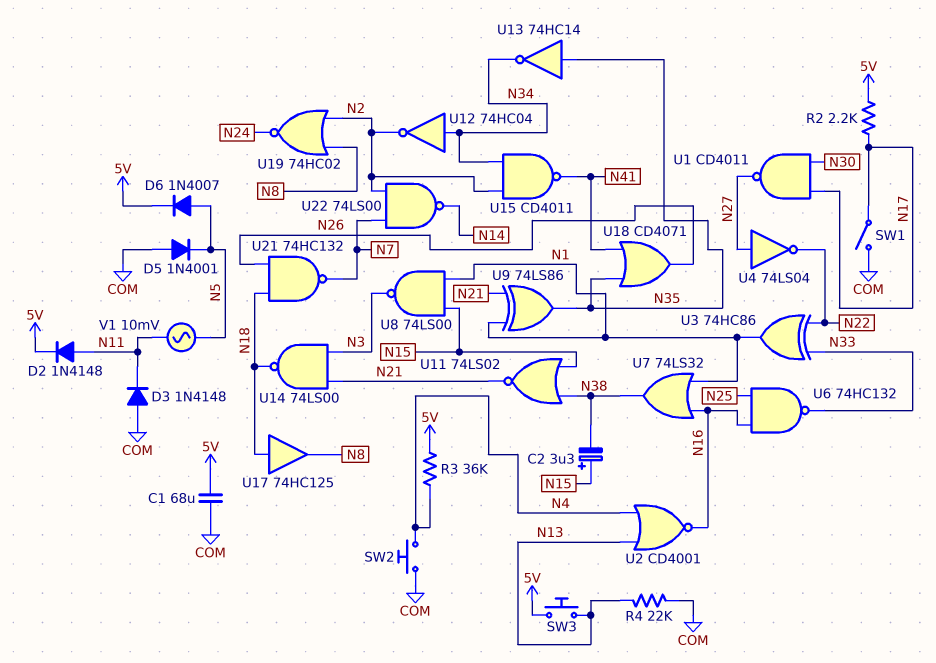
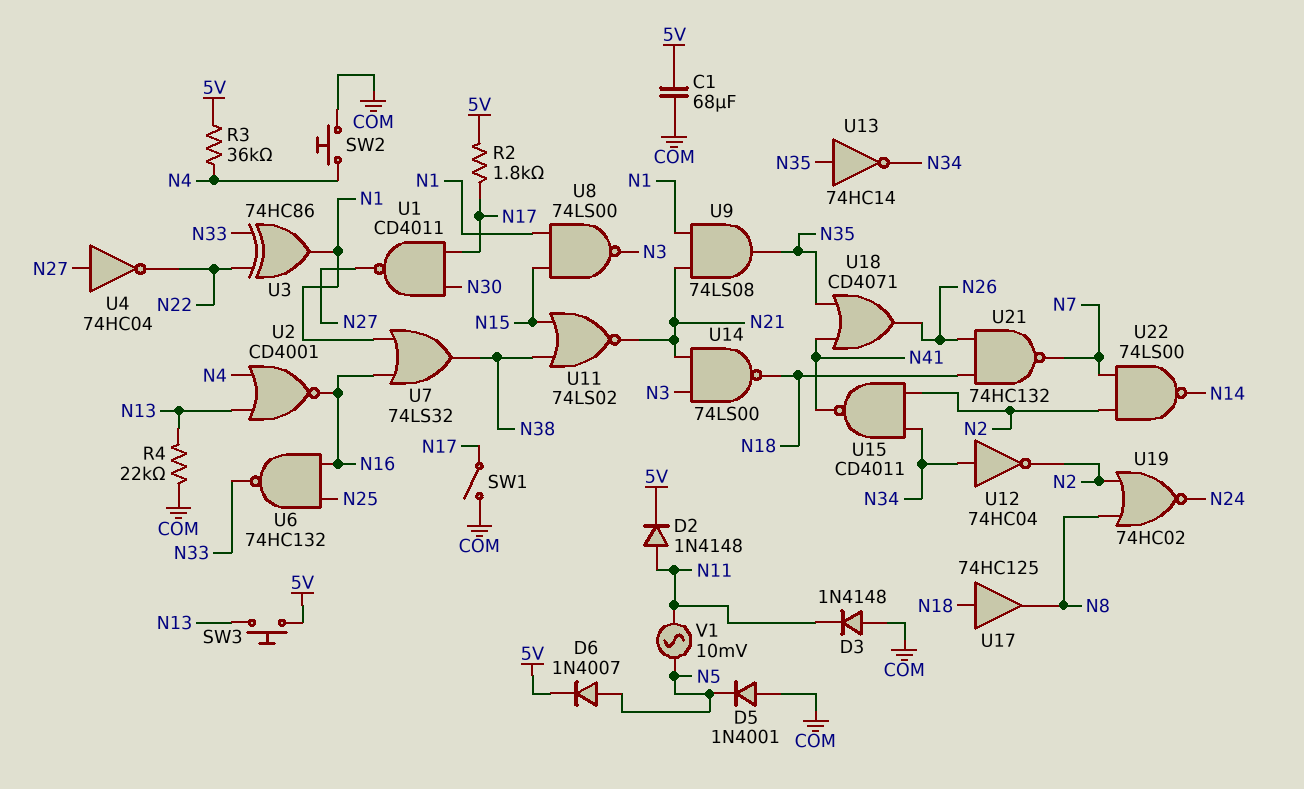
C2: 3.3uF (plus N15, minus N38) -> none
R2: 2.2k (5V, N17) -> 1.8k (5V, N17)
U4: NOT 74LS04 (in N27, out N22) -> NOT 74HC04 (in N27, out N22)
U9: XOR 74LS86 (in N1, in N21, out N35) -> AND 74LS08 (in N1, in N21, out N35)

